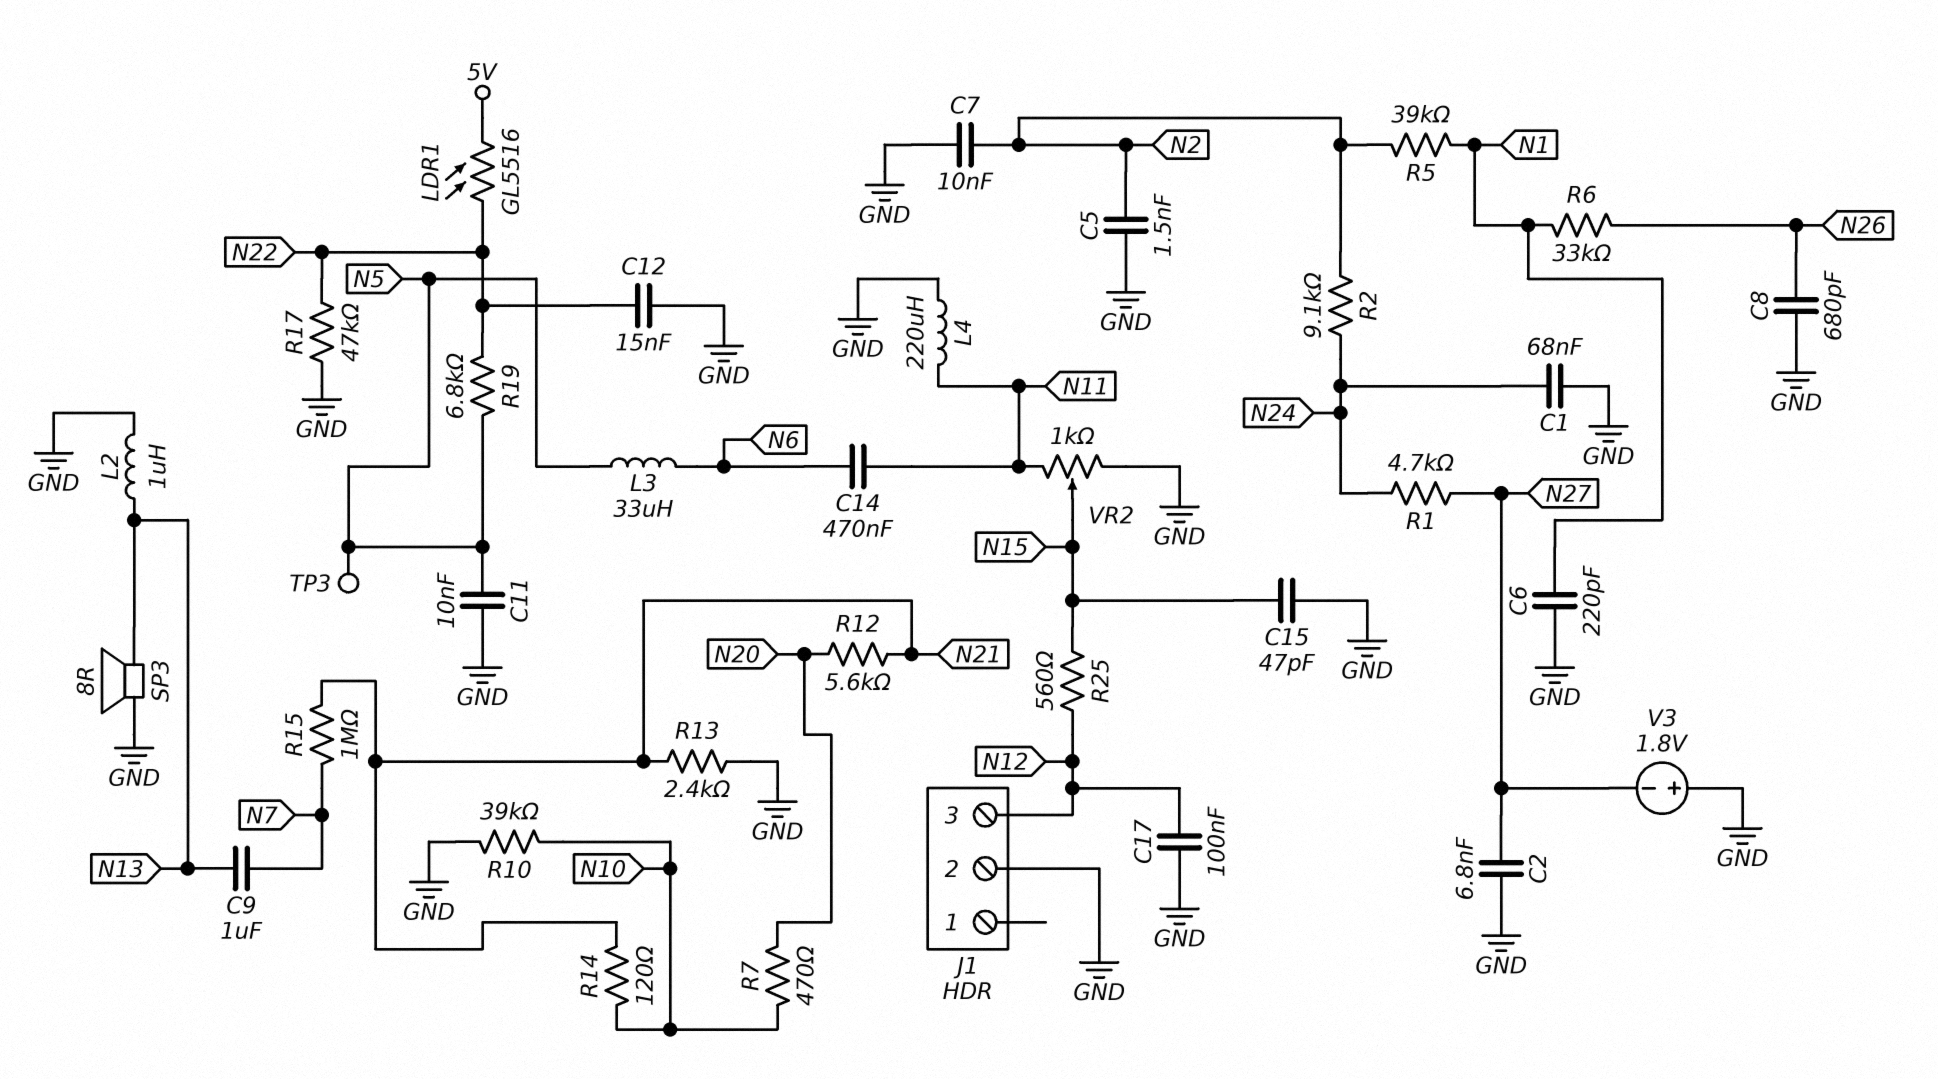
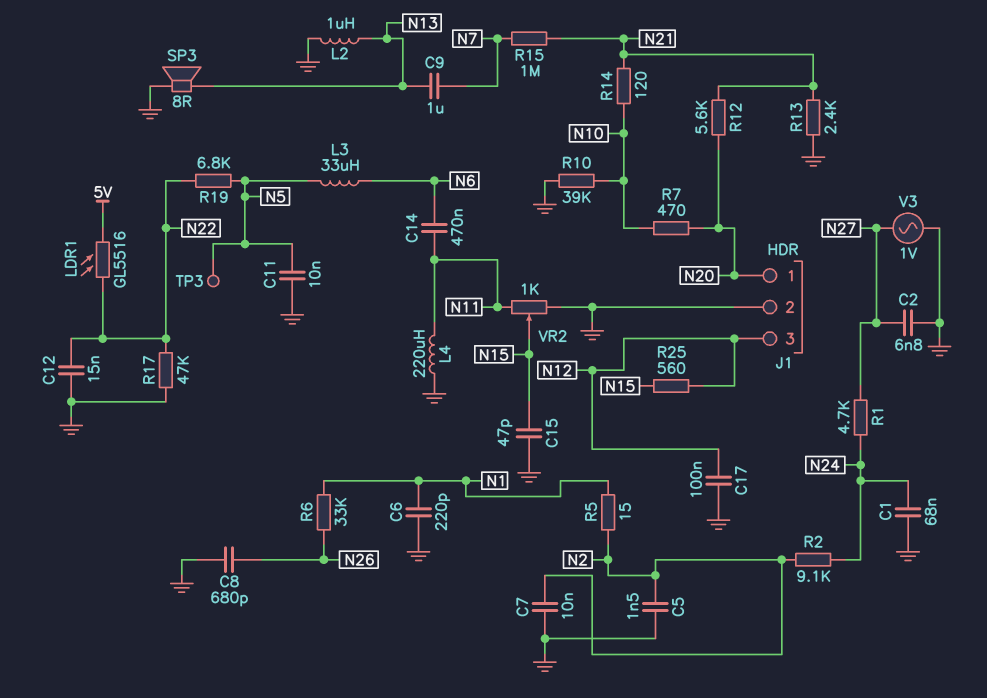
J1 pin 1: none -> N20
R5: 39k (N1, N2) -> 15 (N1, N2)
V3: 1.8V (plus GND, minus N27) -> AC 1V (GND, N27)

